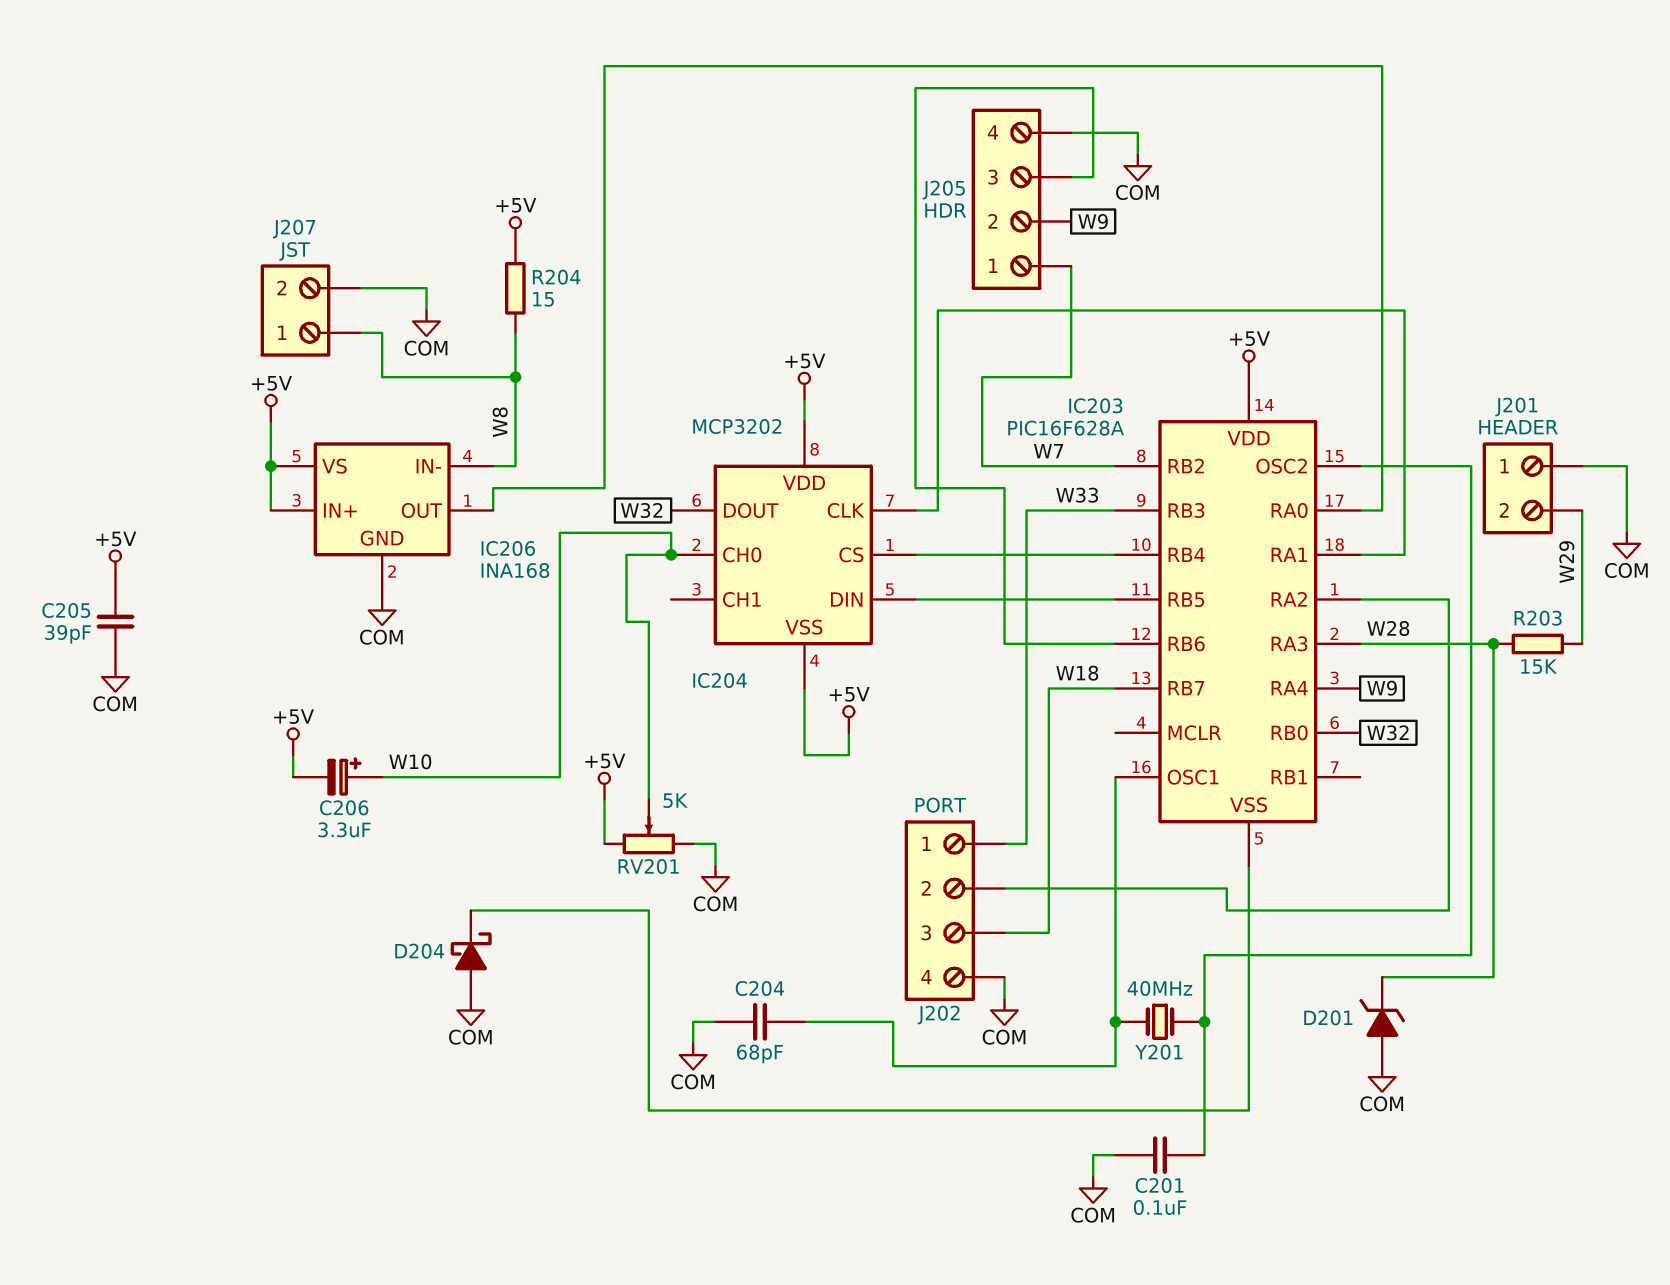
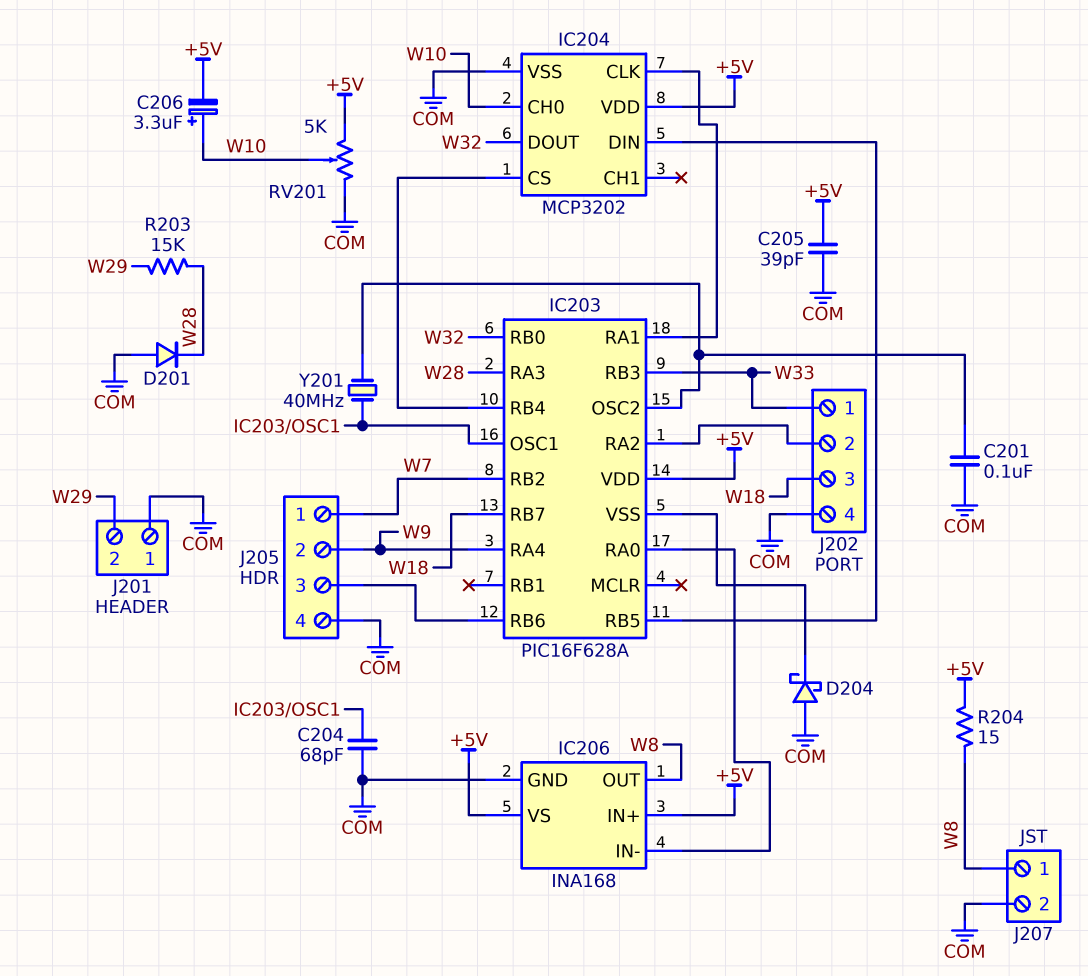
D201: zener (A COM, K W28) -> diode (A COM, K W28)
IC204 pin VSS: +5V -> COM
IC206 pin IN-: W8 -> IC203/RA0
IC206 pin OUT: IC203/RA0 -> W8

